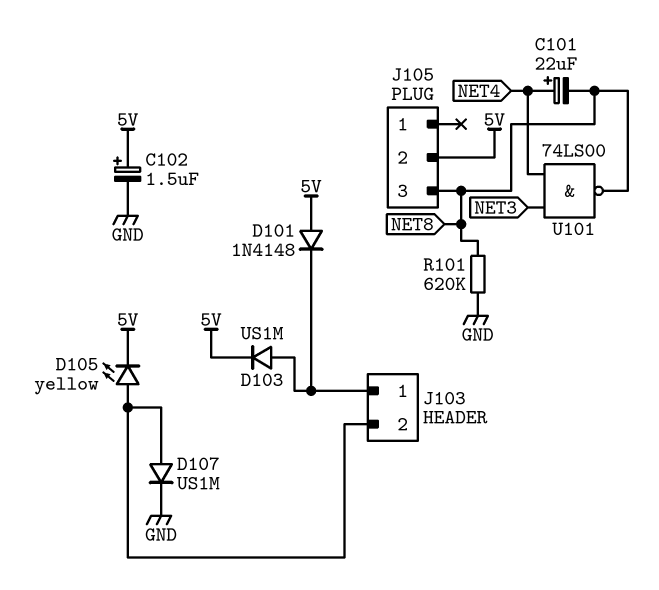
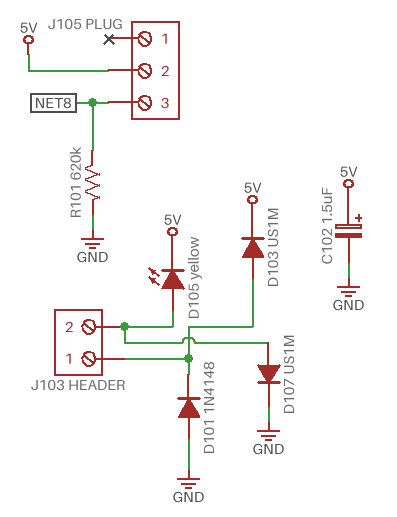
C101: 22uF (plus NET4, minus NET8) -> none
D101: diode 1N4148 (A 5V, K J103/1) -> diode 1N4148 (A GND, K J103/1)
U101: NAND 74LS00 (in NET3, in NET4, out NET8) -> none

